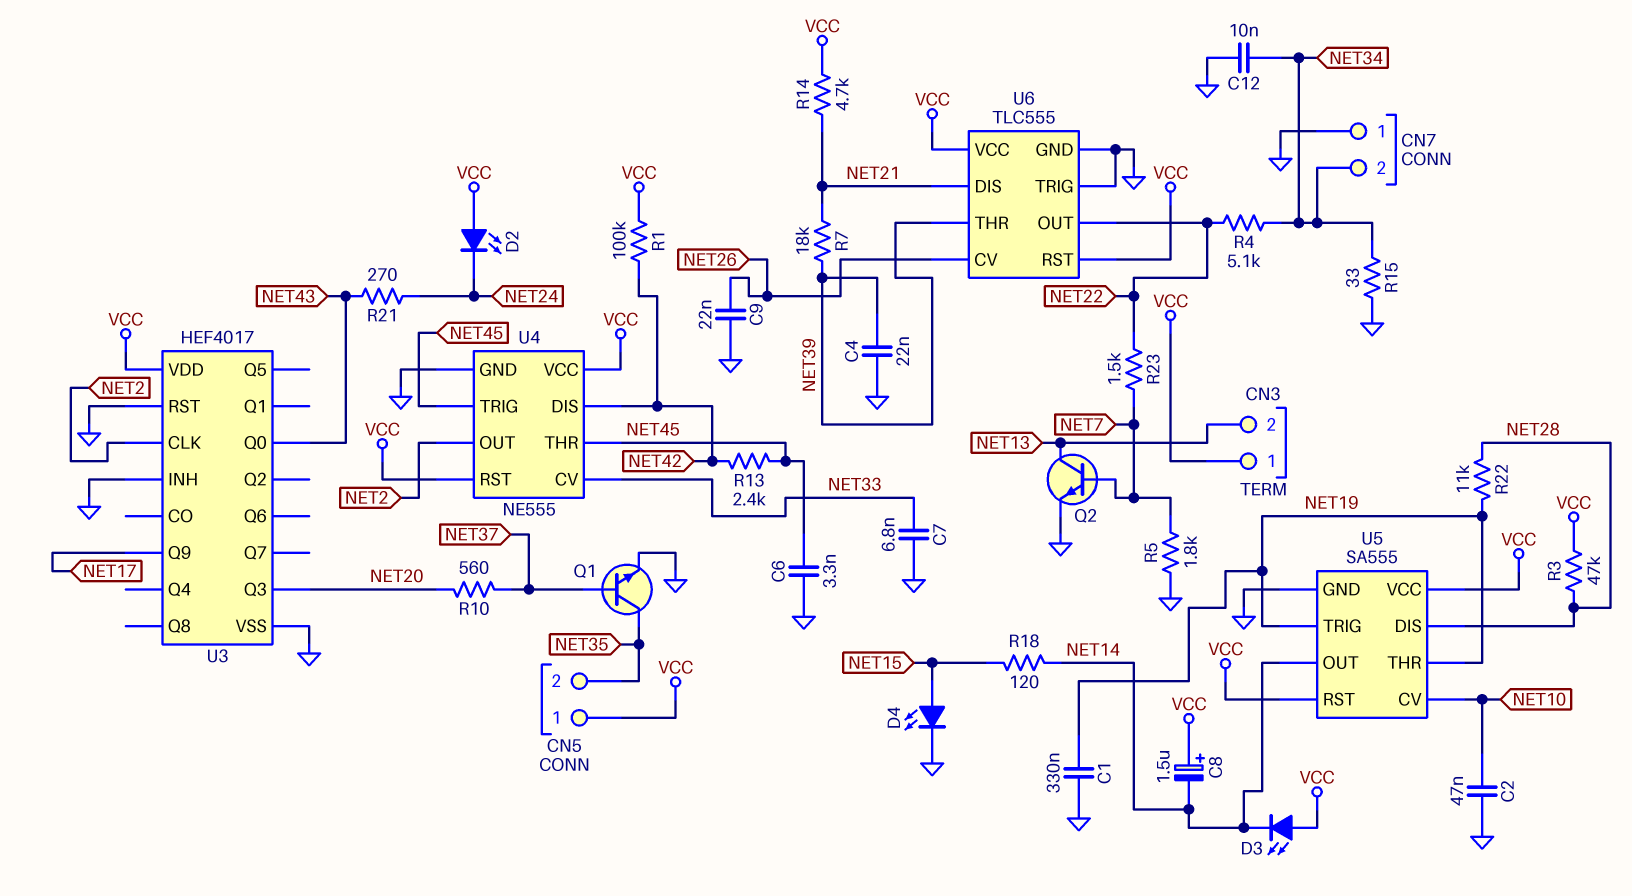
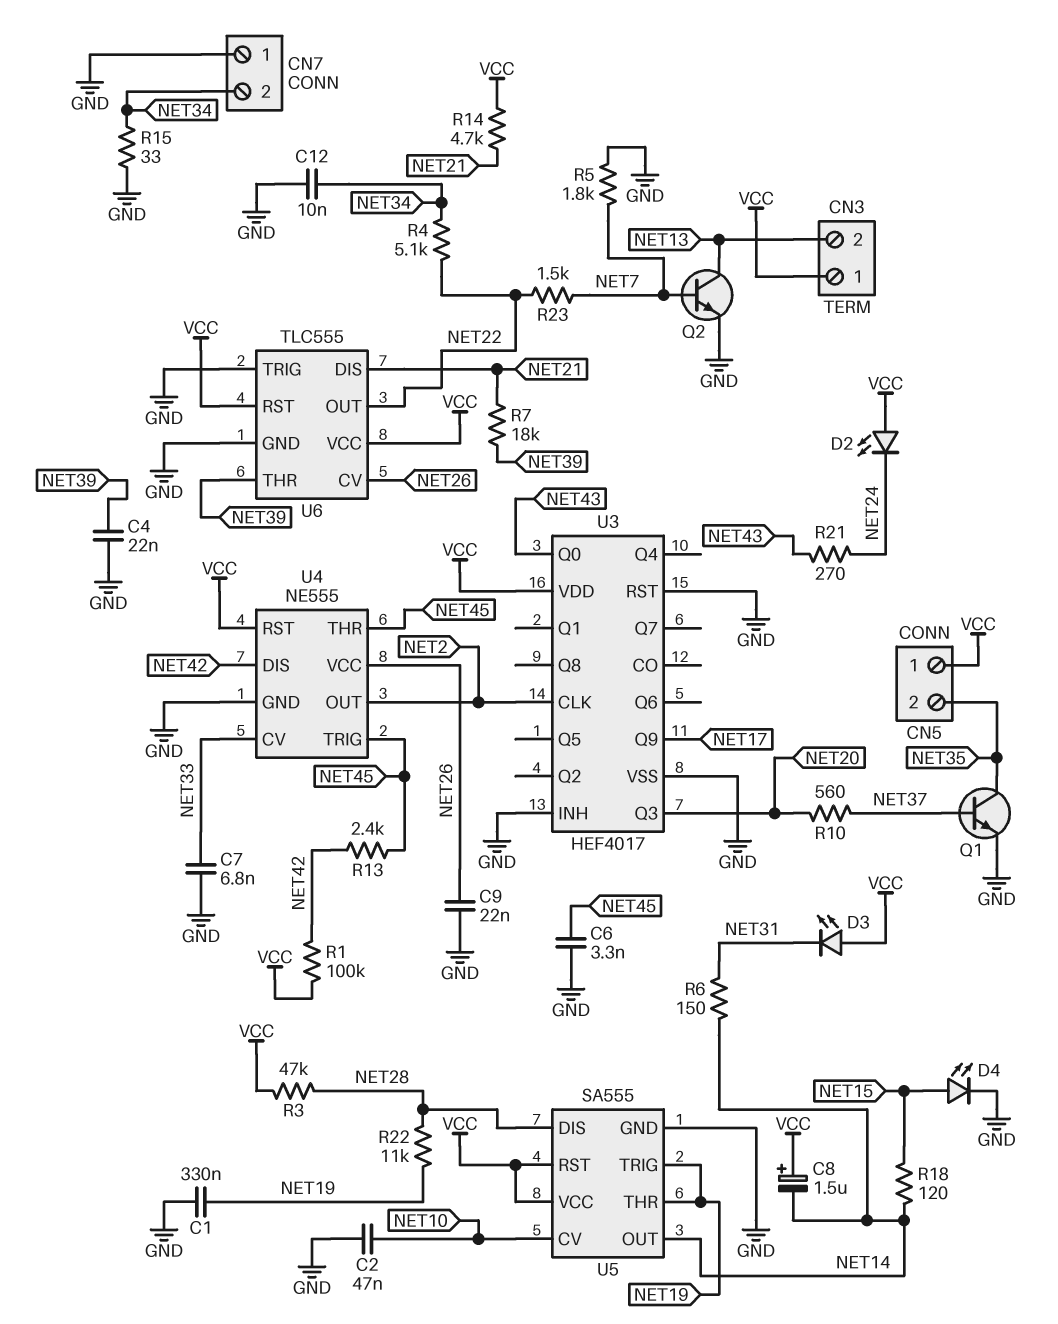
D3: LED (A VCC, K NET14) -> LED (A VCC, K NET31)
R6: none -> 150 (NET14, NET31)
U4 pin VCC: VCC -> NET26

